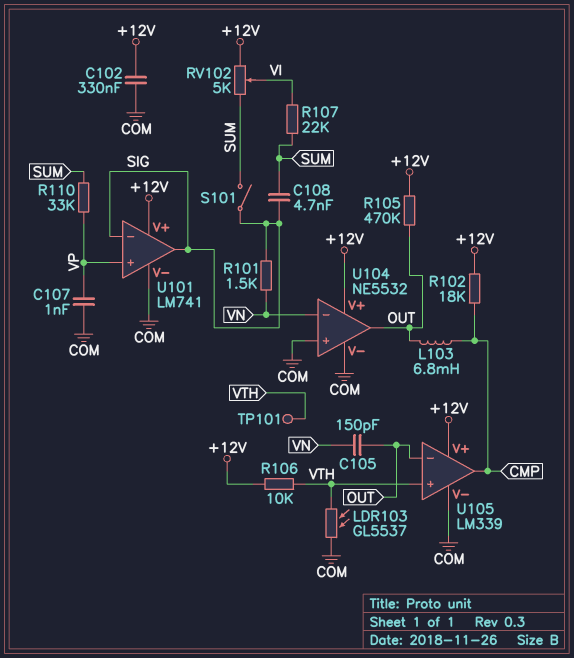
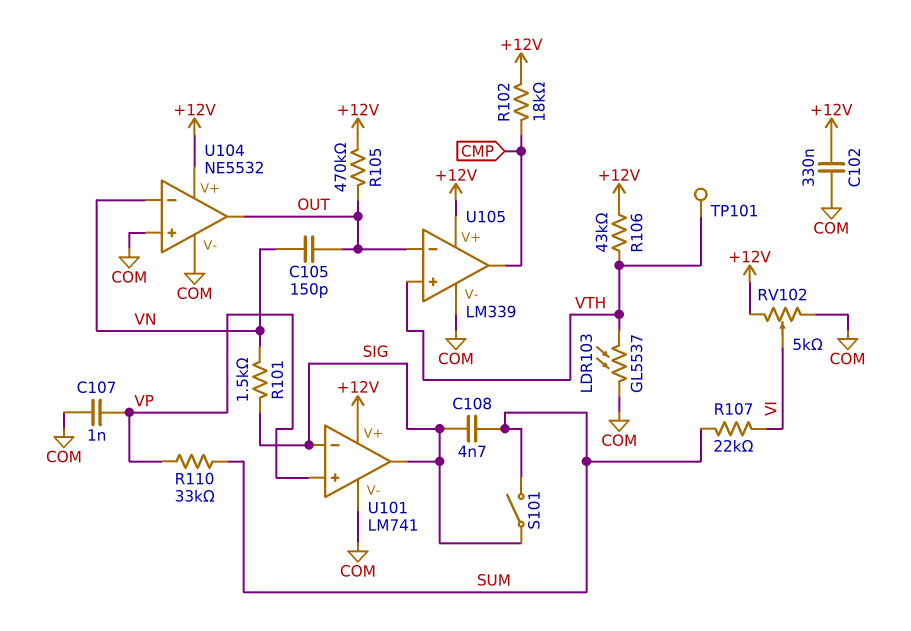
L103: 6.8mH (CMP, OUT) -> none
R106: 10k (+12V, VTH) -> 43k (+12V, VTH)
RV102: 5k (+12V, SUM, wiper VI) -> 5k (+12V, COM, wiper VI)

